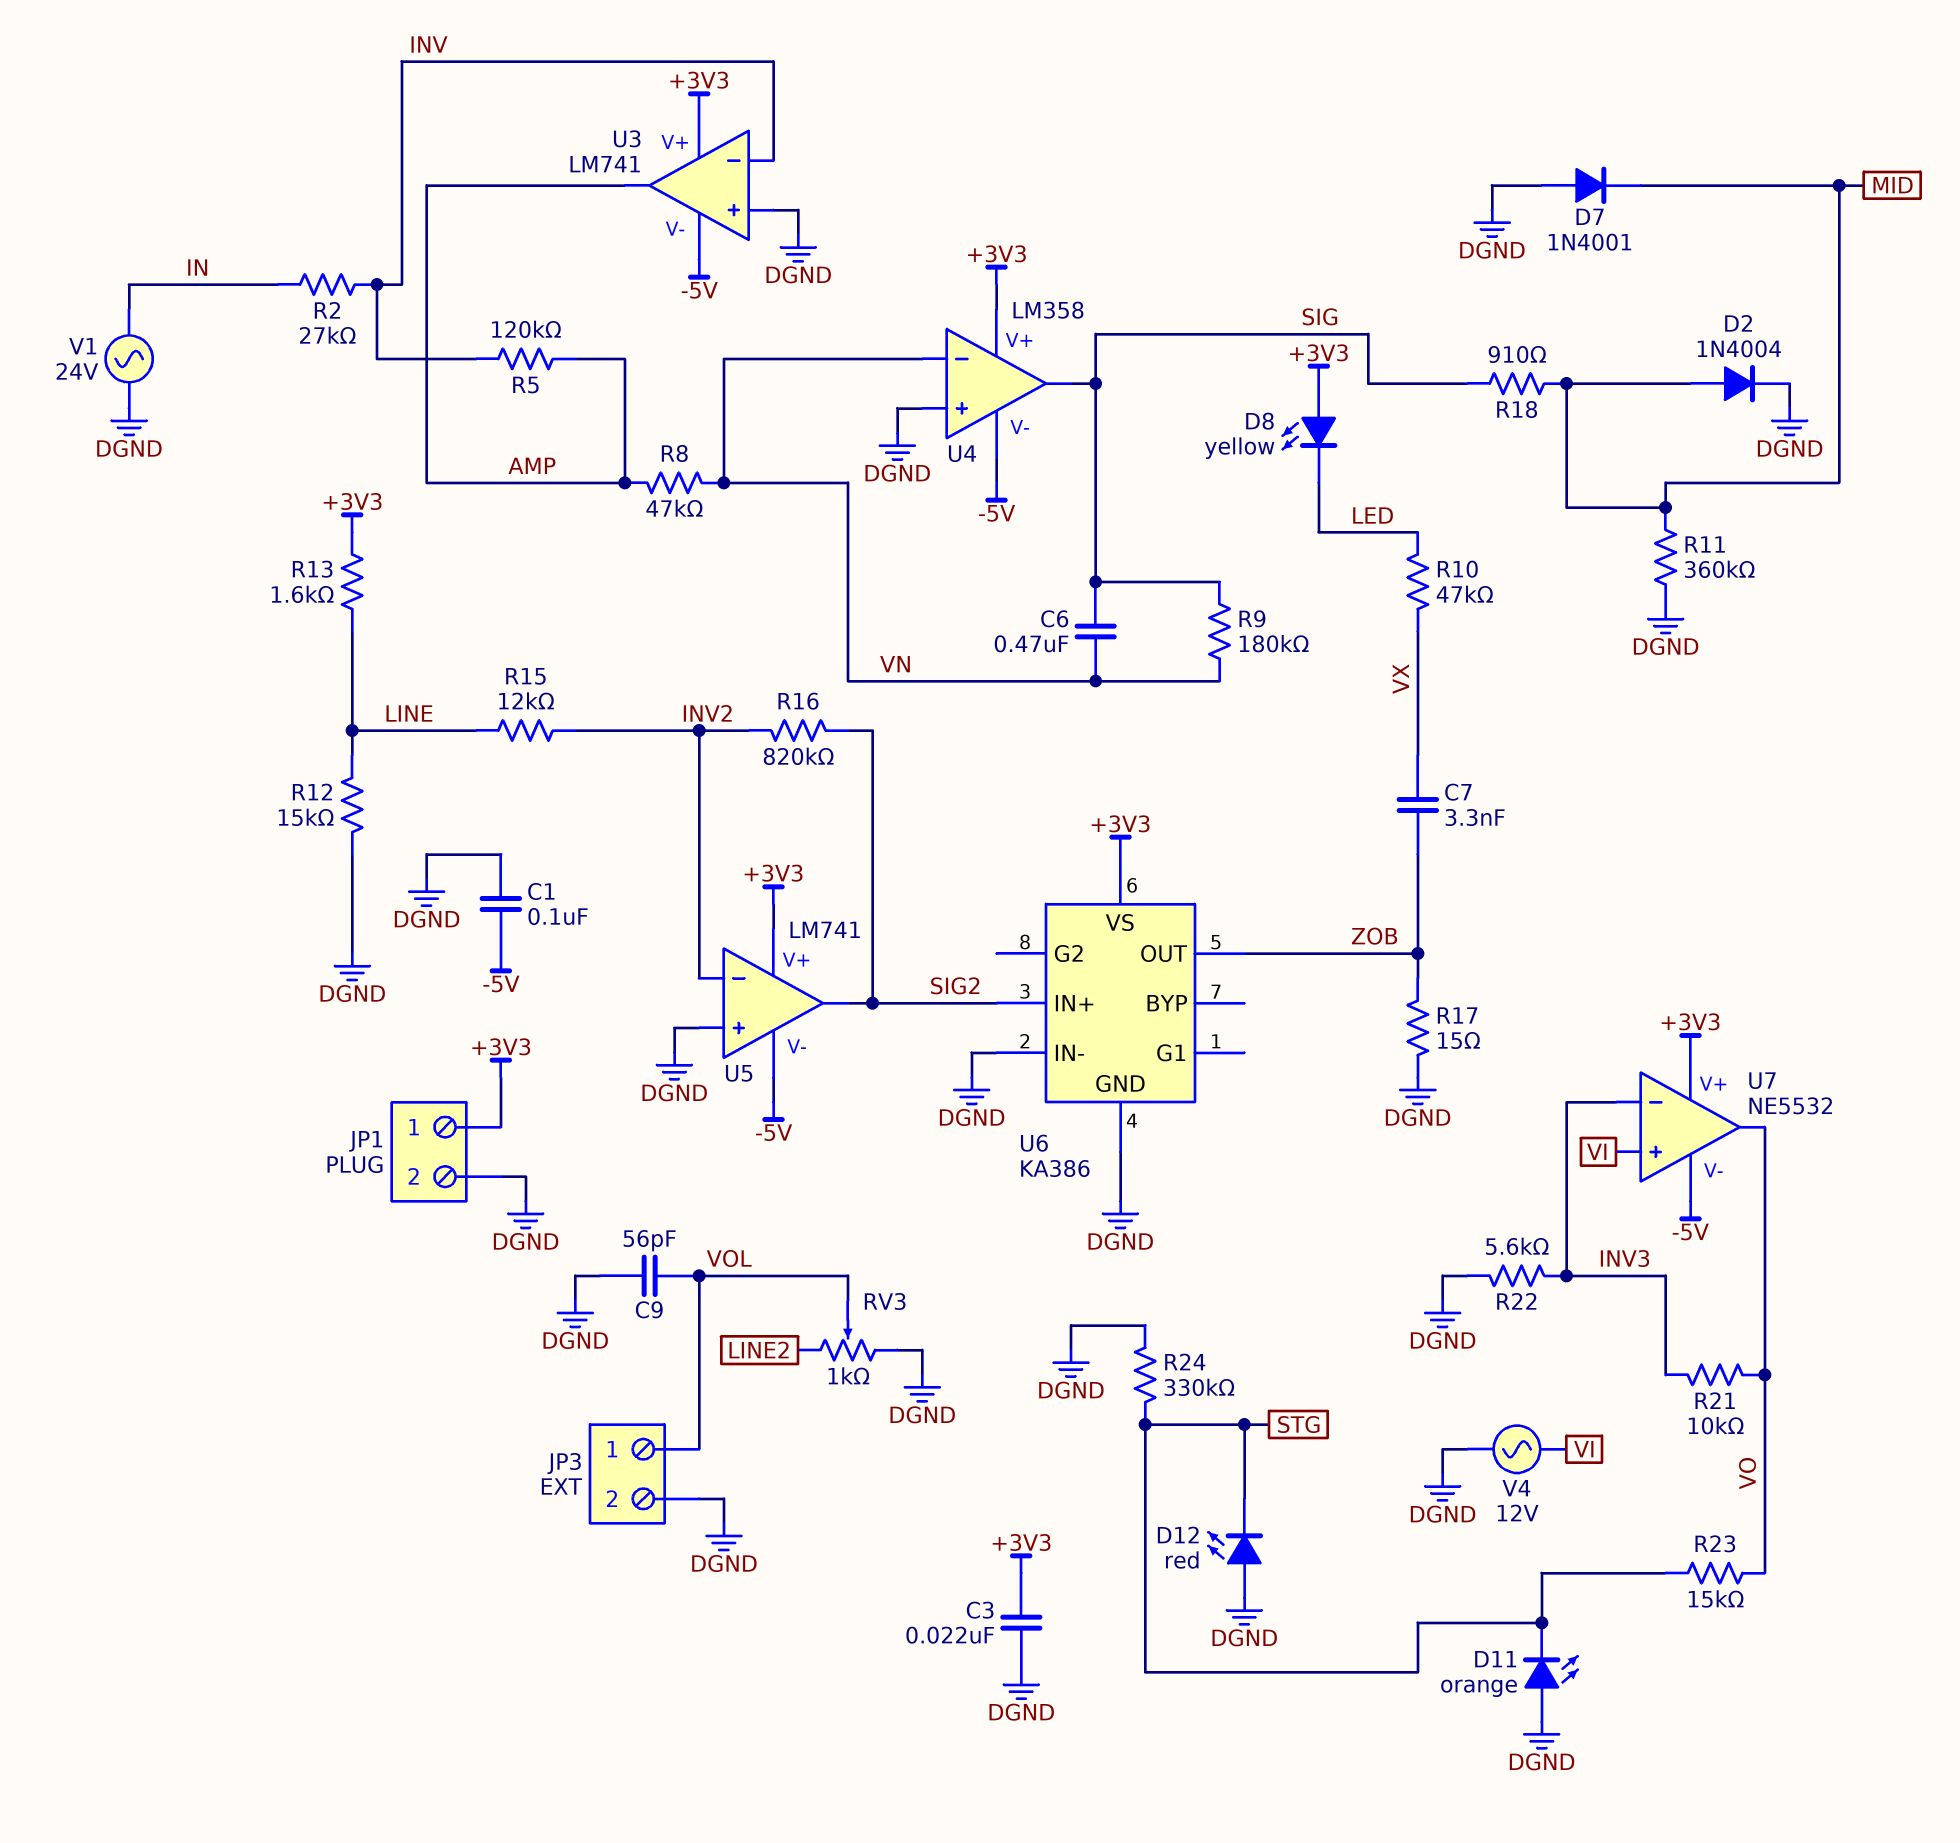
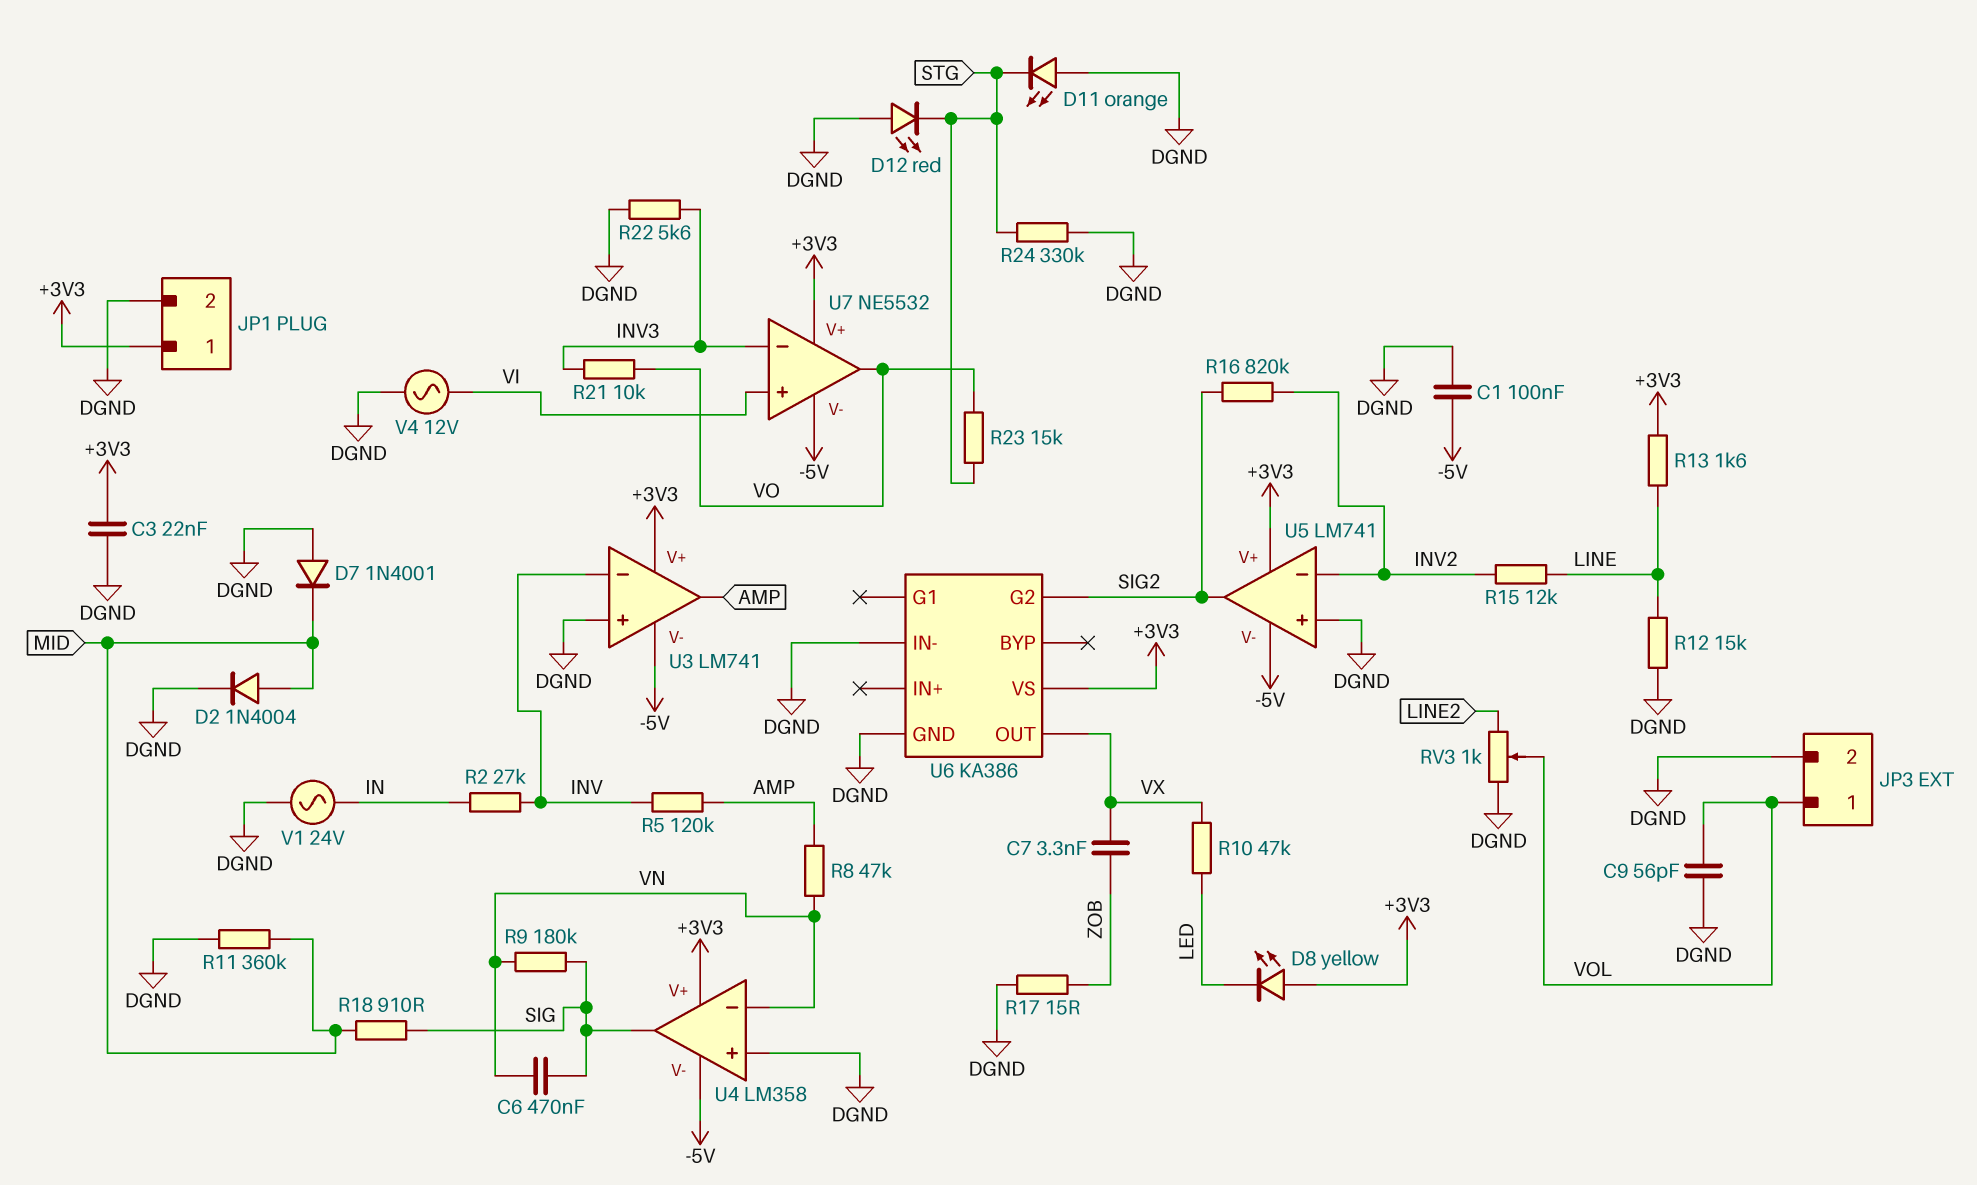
U6 pin G2: none -> SIG2
U6 pin IN+: SIG2 -> none
U6 pin OUT: ZOB -> VX

